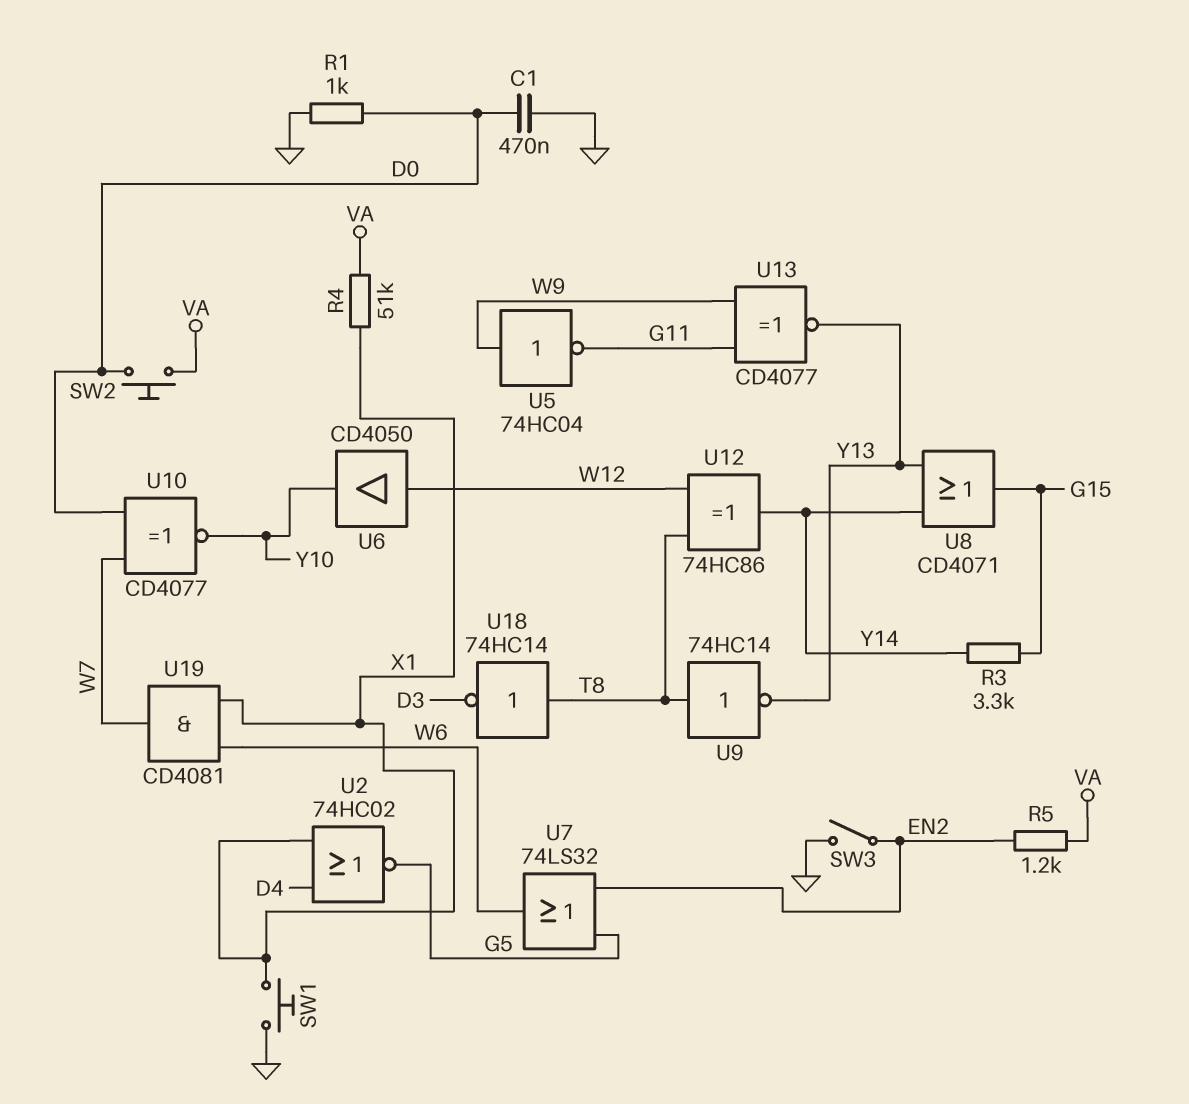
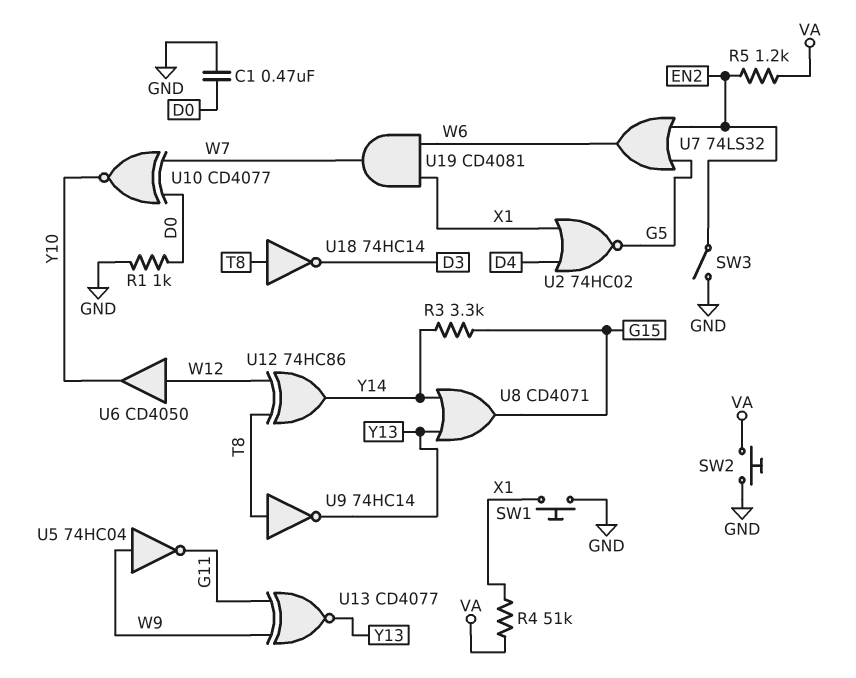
SW2: button (D0, VA) -> button (GND, VA)

